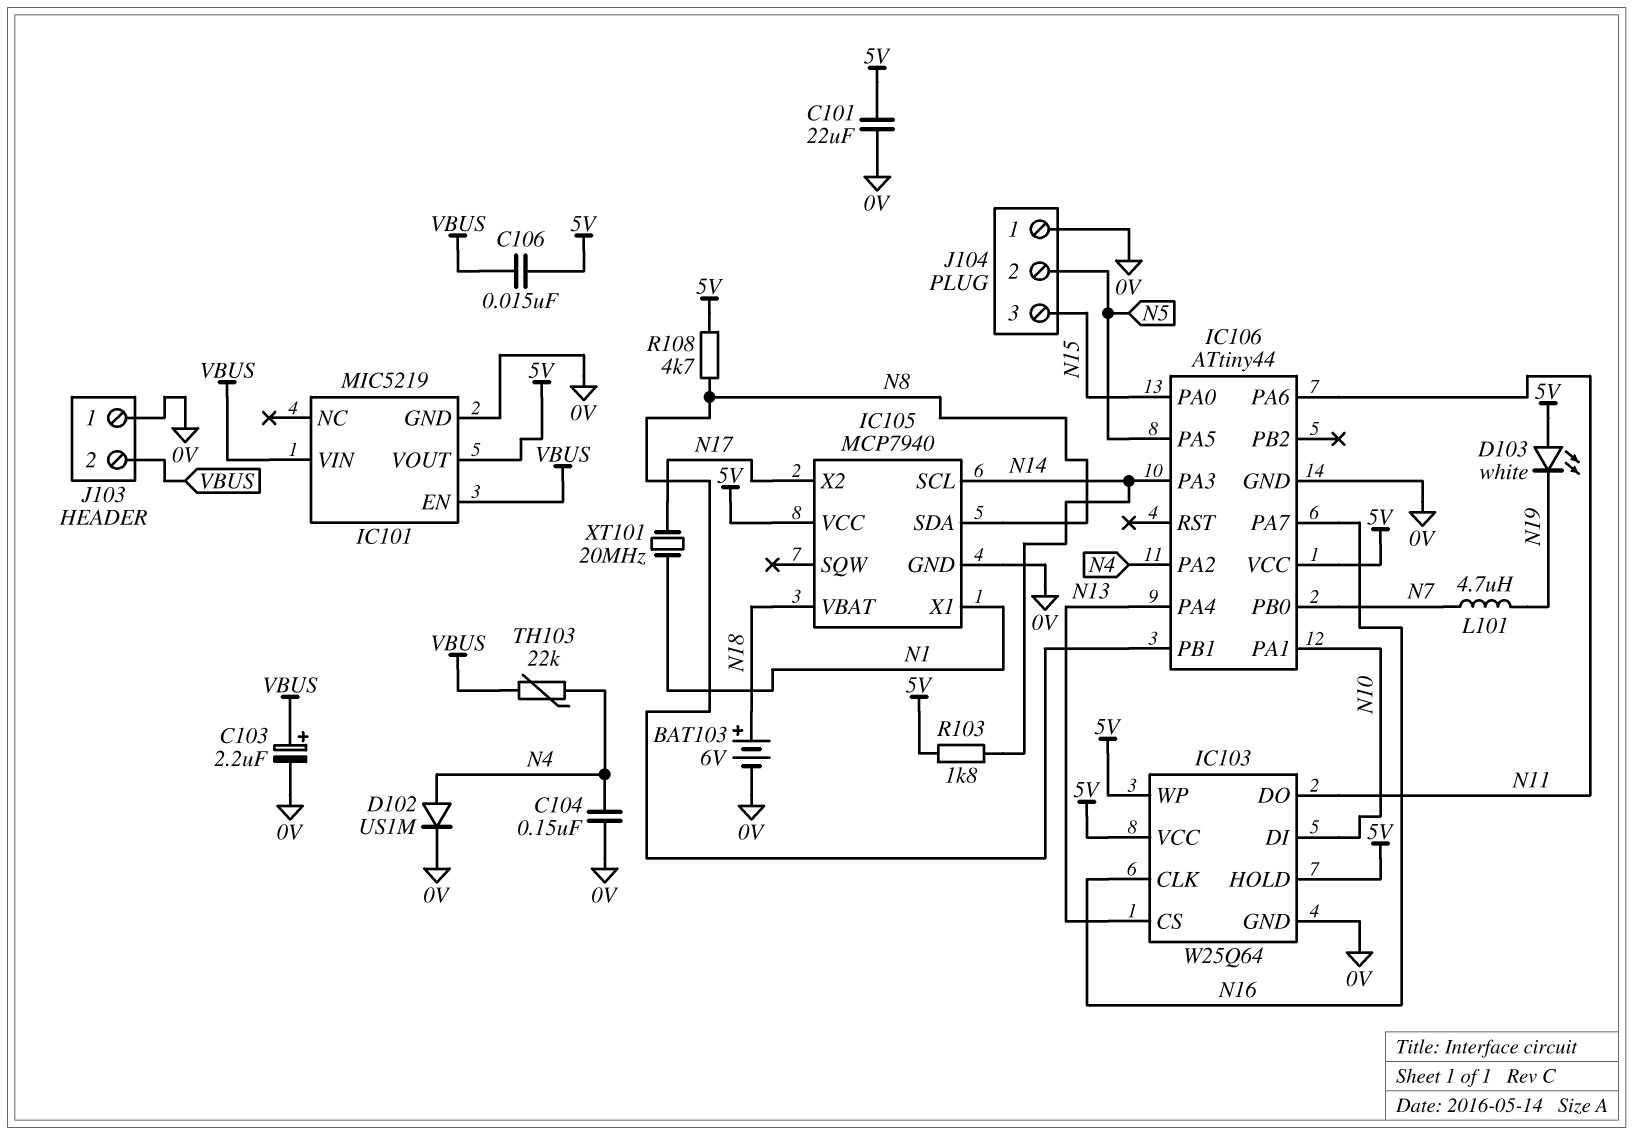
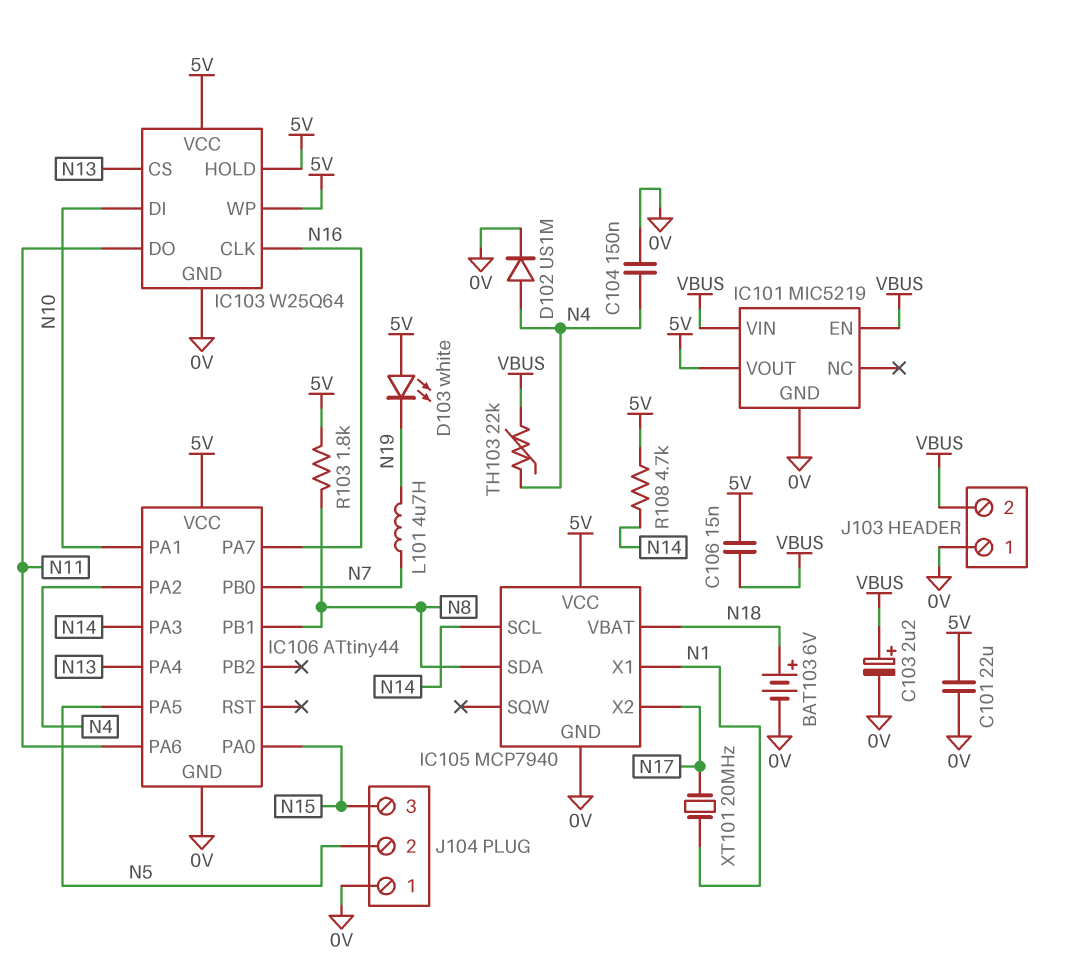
R103: 1.8k (5V, N14) -> 1.8k (5V, N8)
R108: 4.7k (5V, N8) -> 4.7k (5V, N14)

